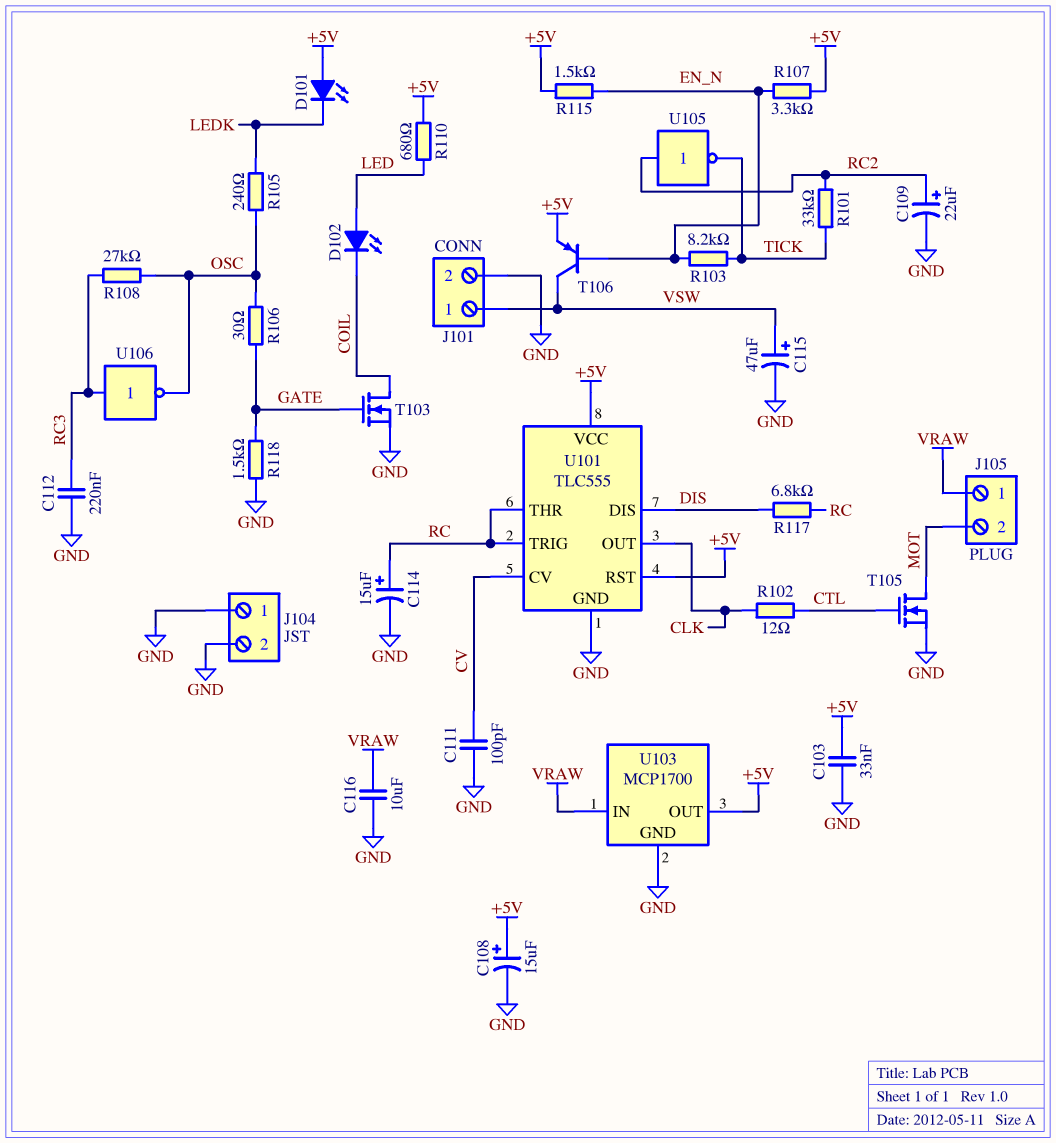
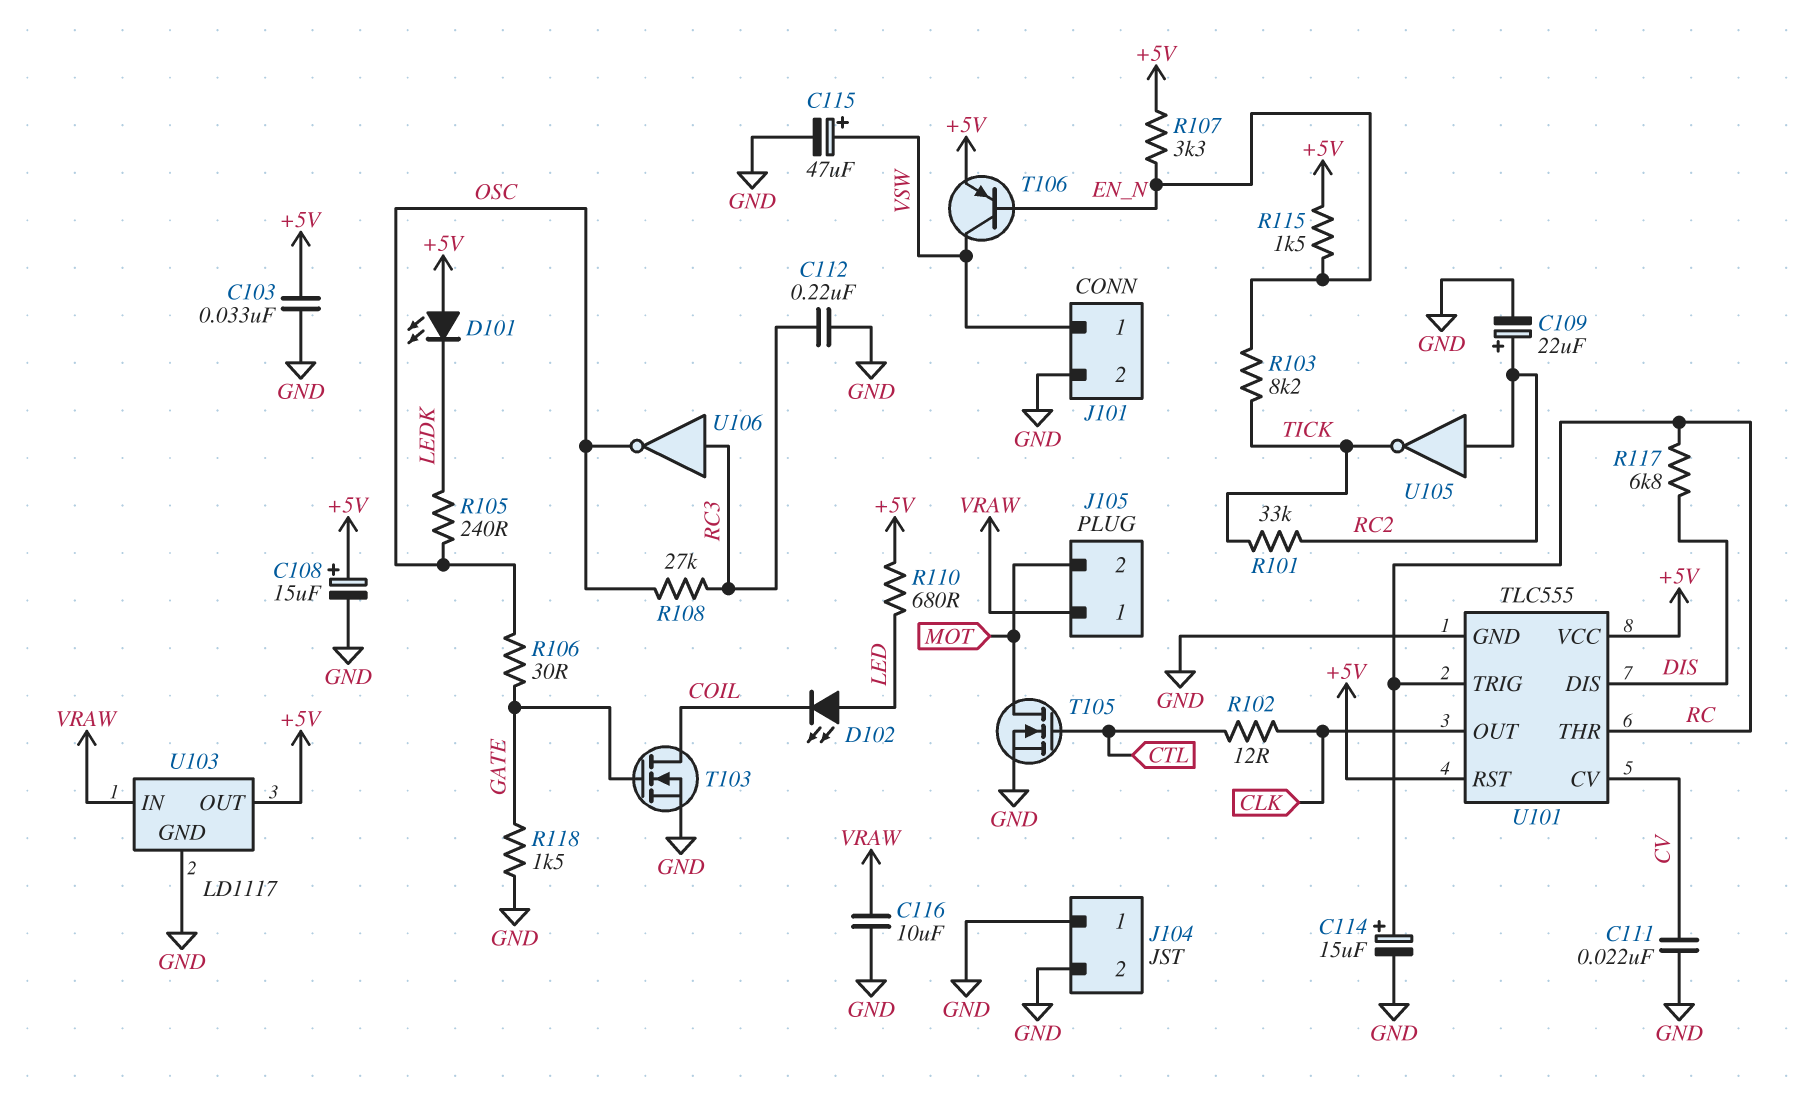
C111: 100pF (CV, GND) -> 22nF (CV, GND)
U103: MCP1700 -> LD1117

